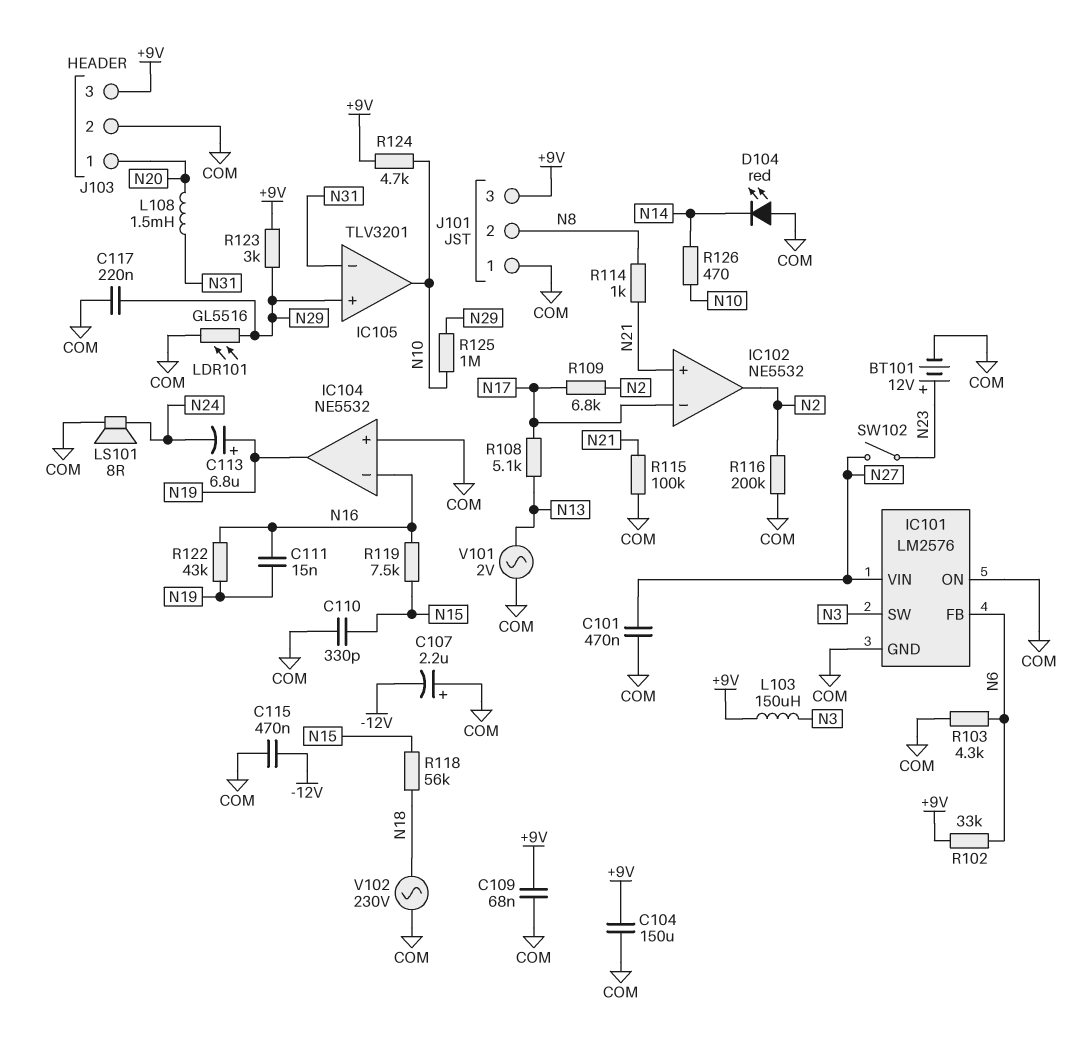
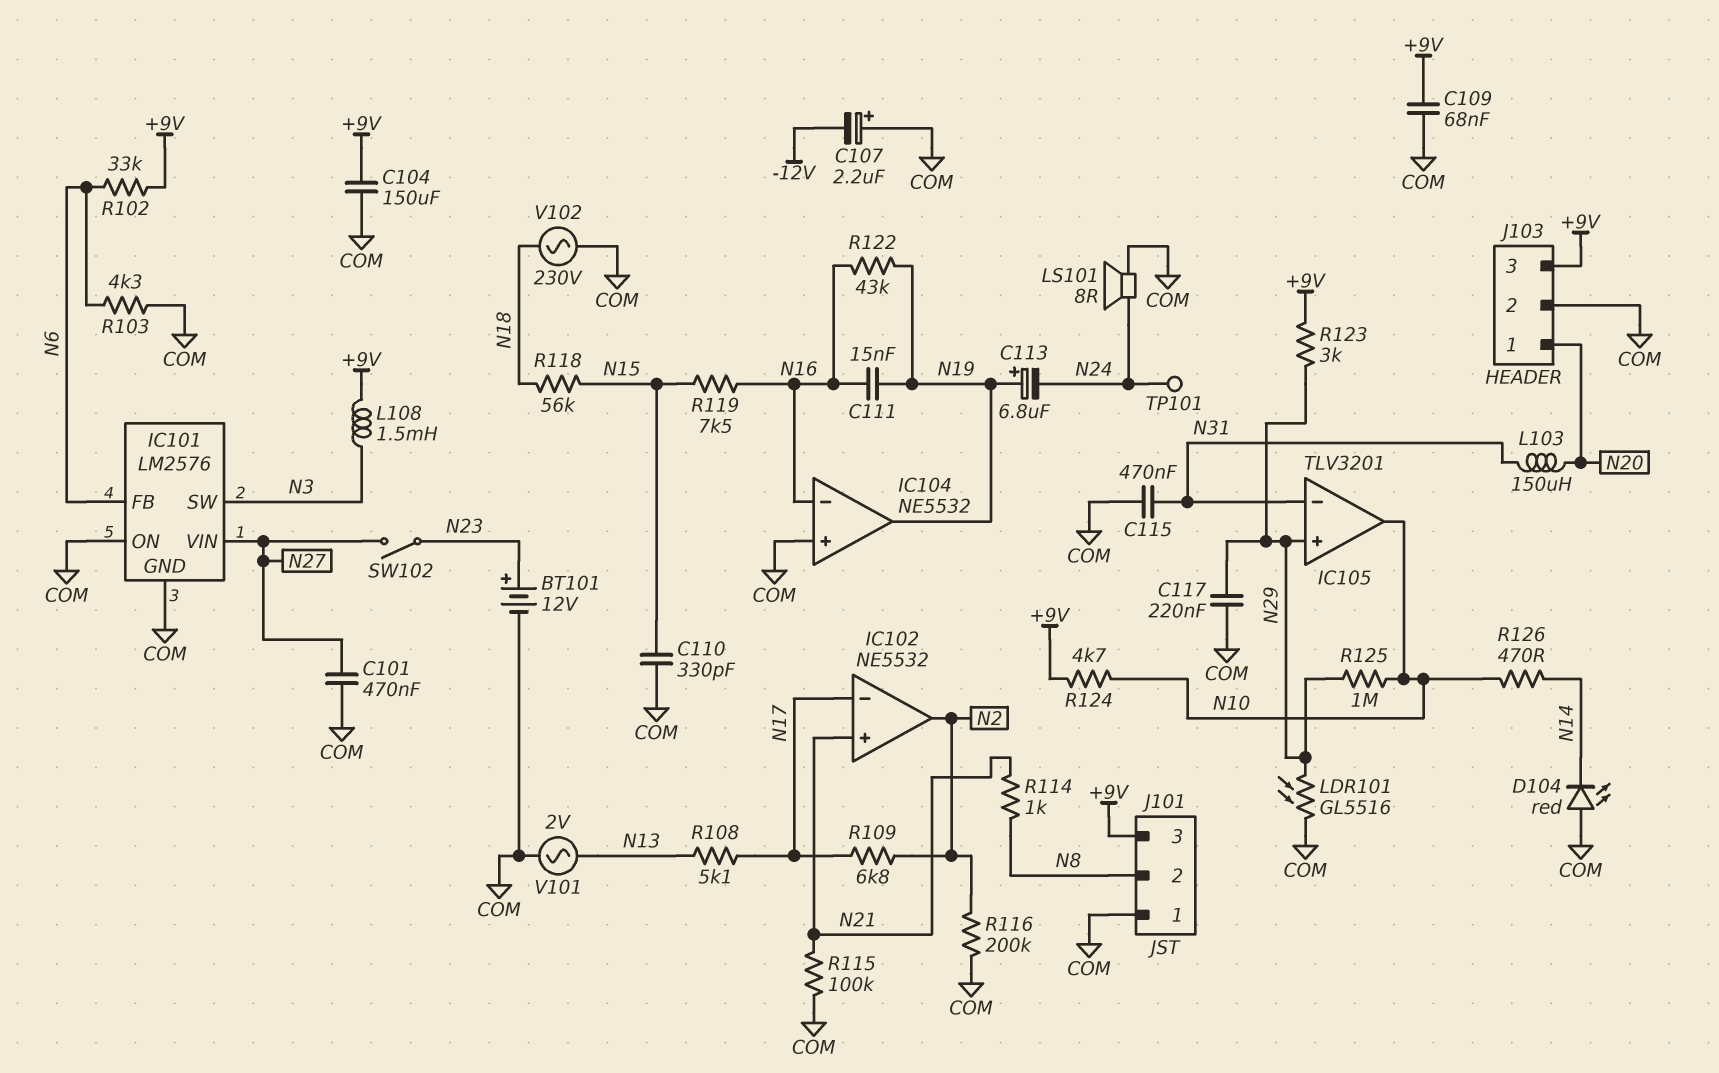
C115: 470nF (-12V, COM) -> 470nF (COM, N31)
L103: 150uH (+9V, N3) -> 150uH (N20, N31)
L108: 1.5mH (N20, N31) -> 1.5mH (+9V, N3)
TP101: none -> test point (N24)

